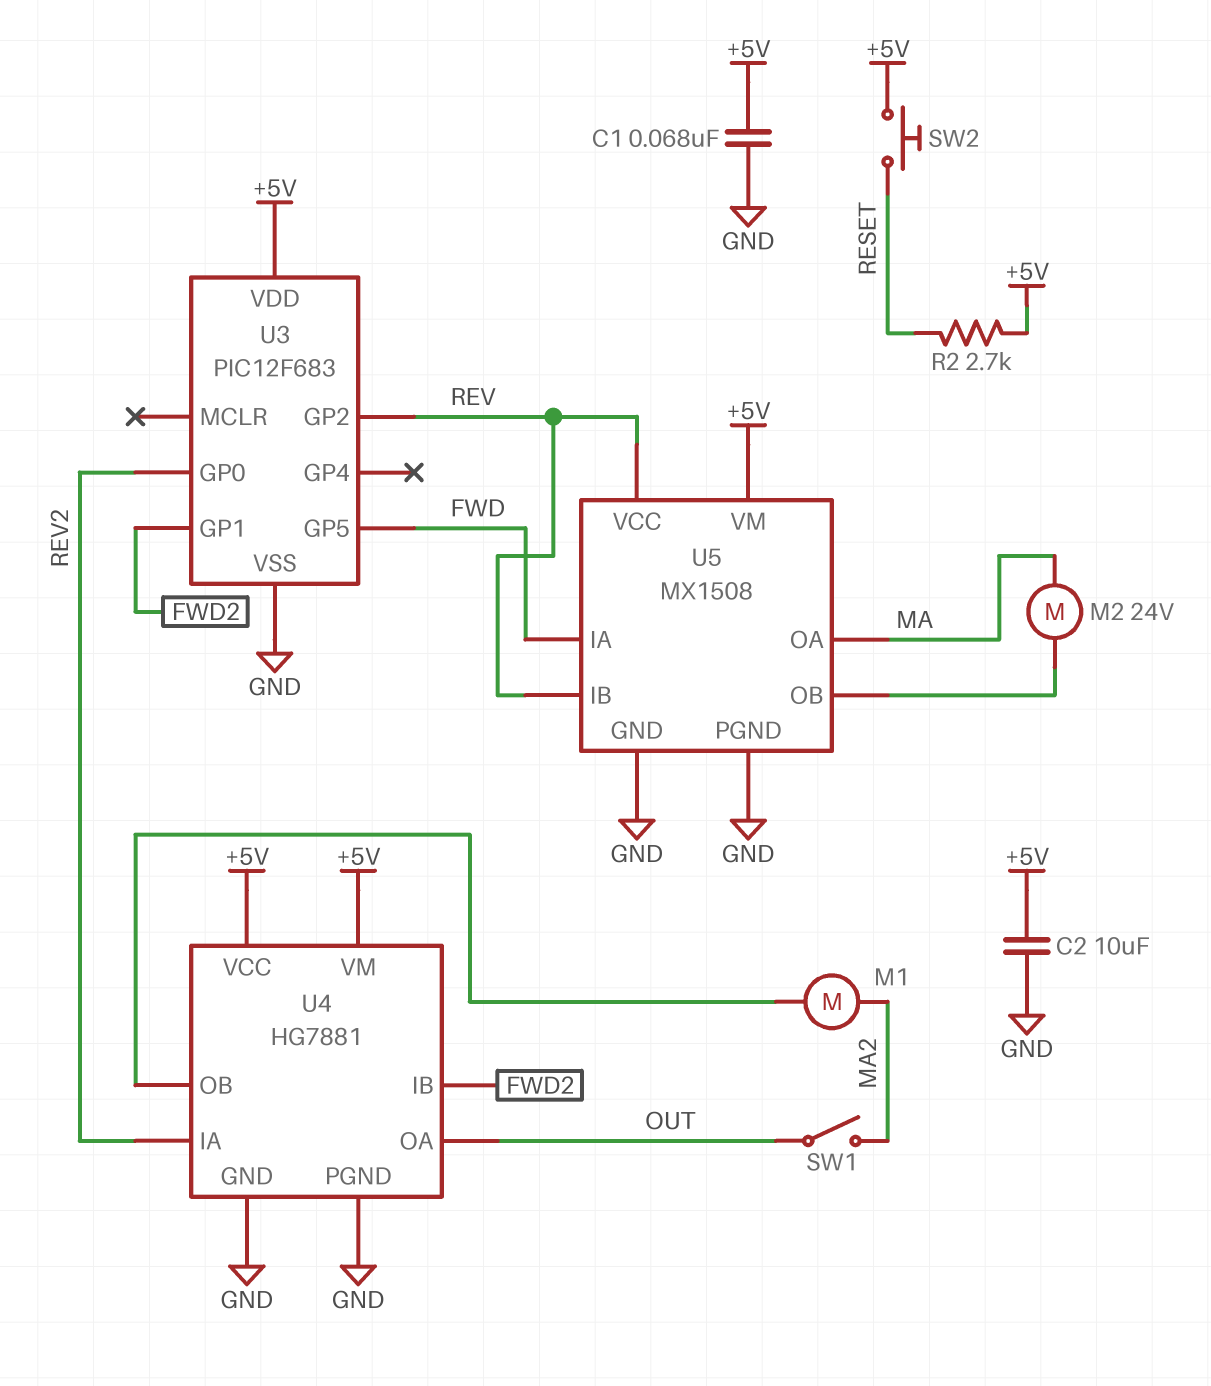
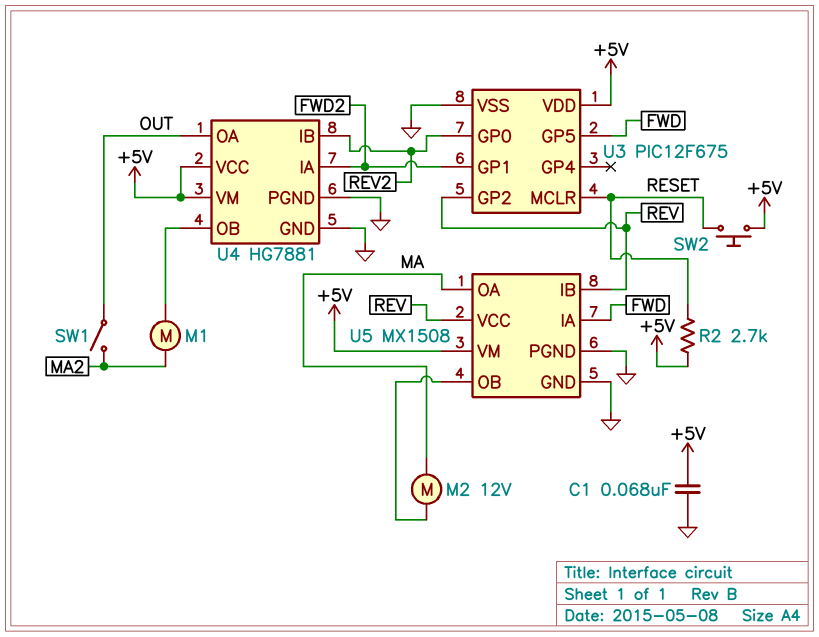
C2: 10uF (+5V, GND) -> none
M2: motor 24V (MA, U5/OB) -> motor 12V (MA, U5/OB)
U3: PIC12F683 -> PIC12F675
U3 pin MCLR: none -> RESET
U4 pin IA: REV2 -> FWD2
U4 pin IB: FWD2 -> REV2

